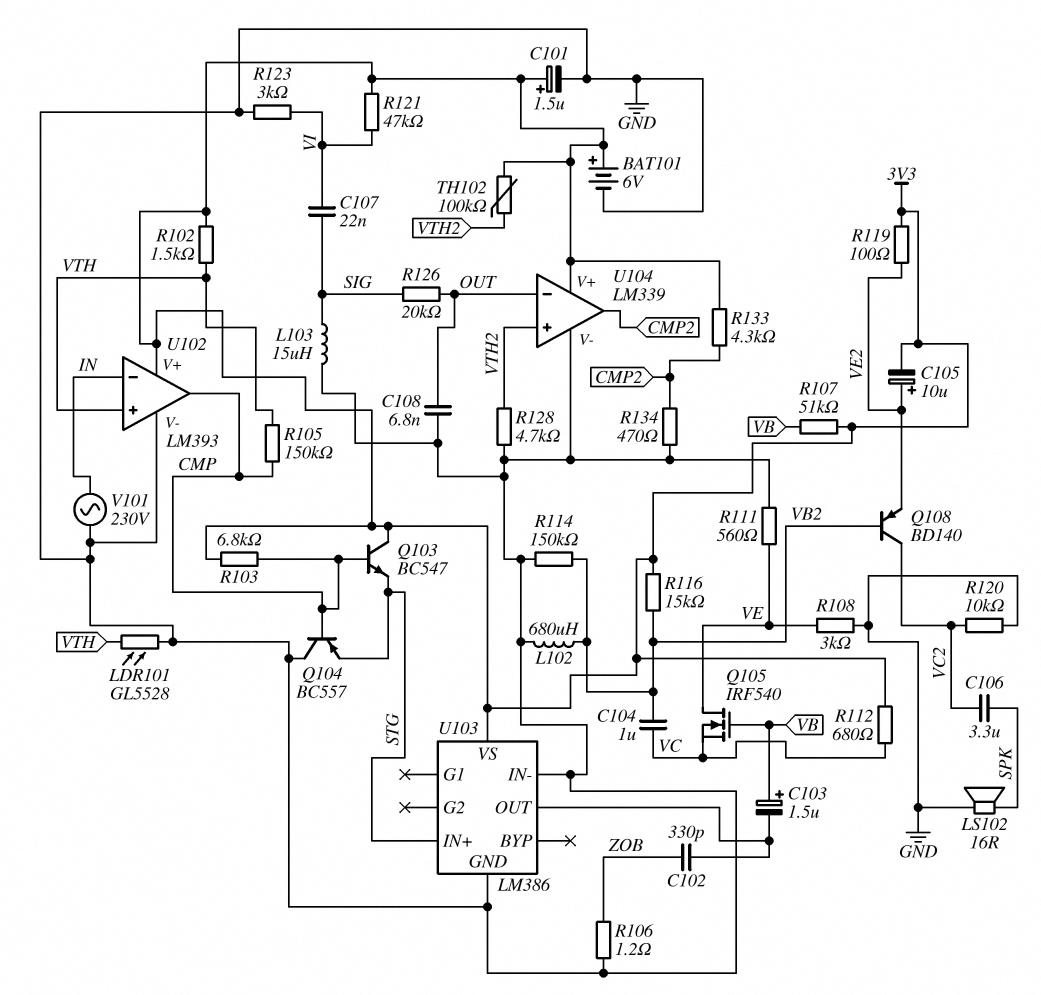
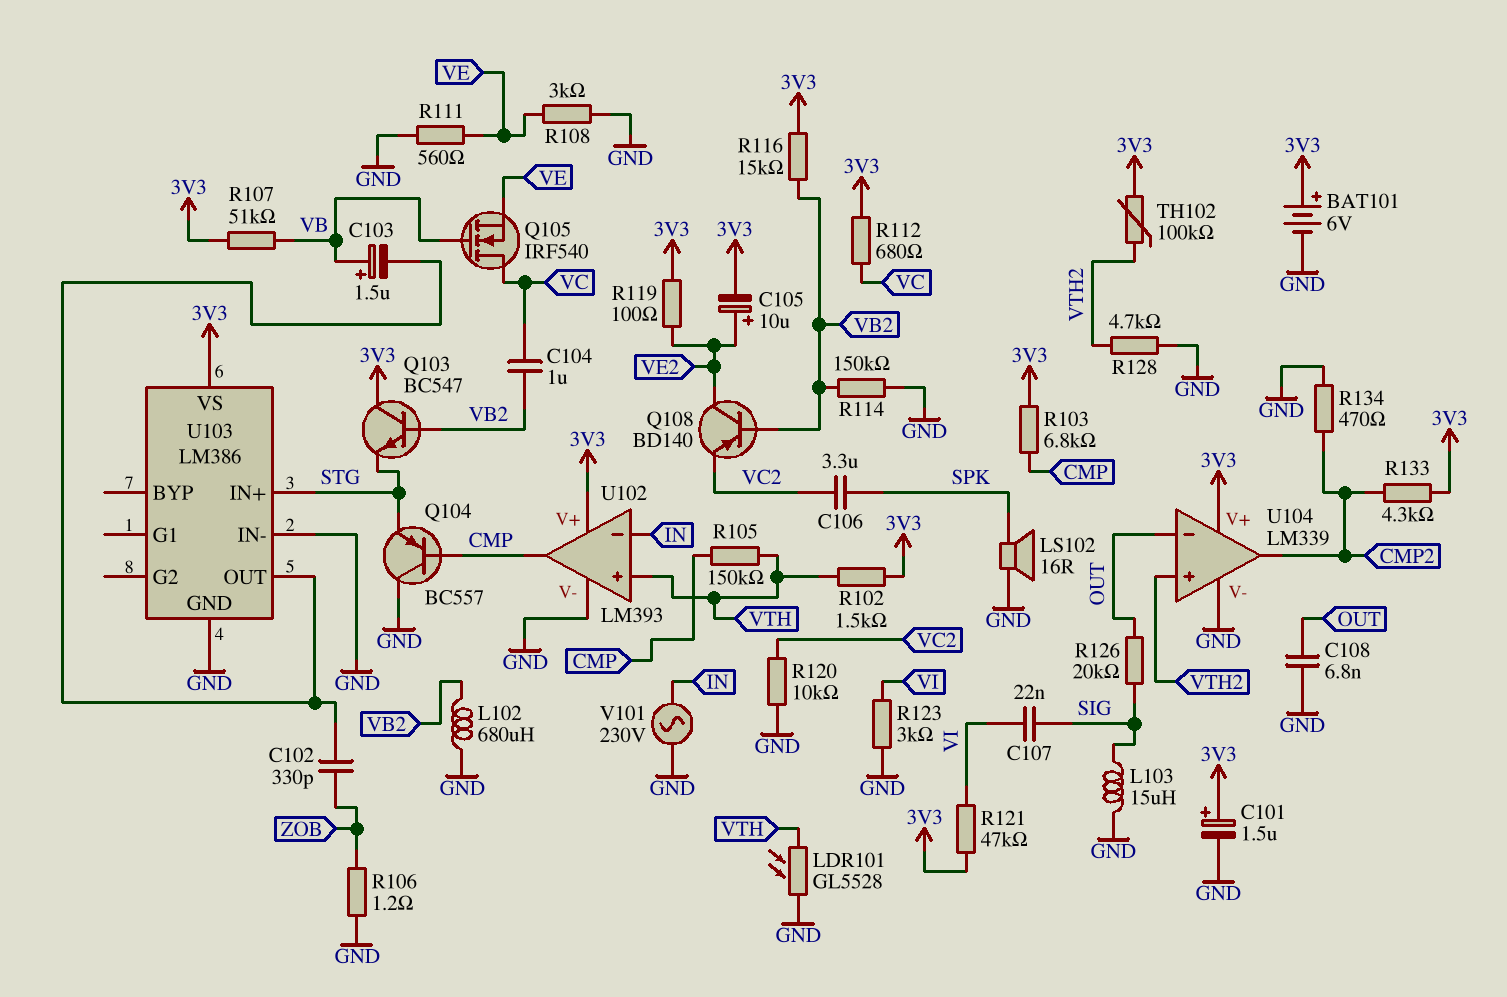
Q103: NPN BC547 (B CMP, C 3V3, E STG) -> NPN BC547 (B VB2, C 3V3, E STG)
Q105: NMOS IRF540 (G VB, D VE, S VC) -> NMOS IRF540 (G VB, D VC, S VE)
Q108: PNP BD140 (B VB2, C VC2, E VE2) -> PNP BD140 (B VB2, C VE2, E VC2)

